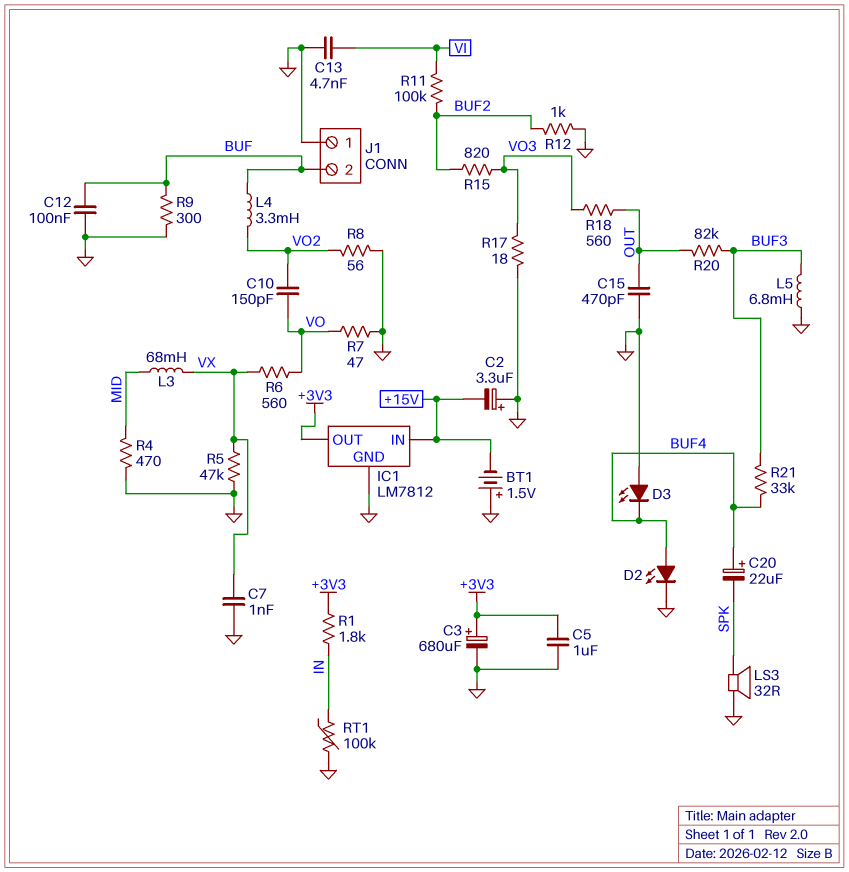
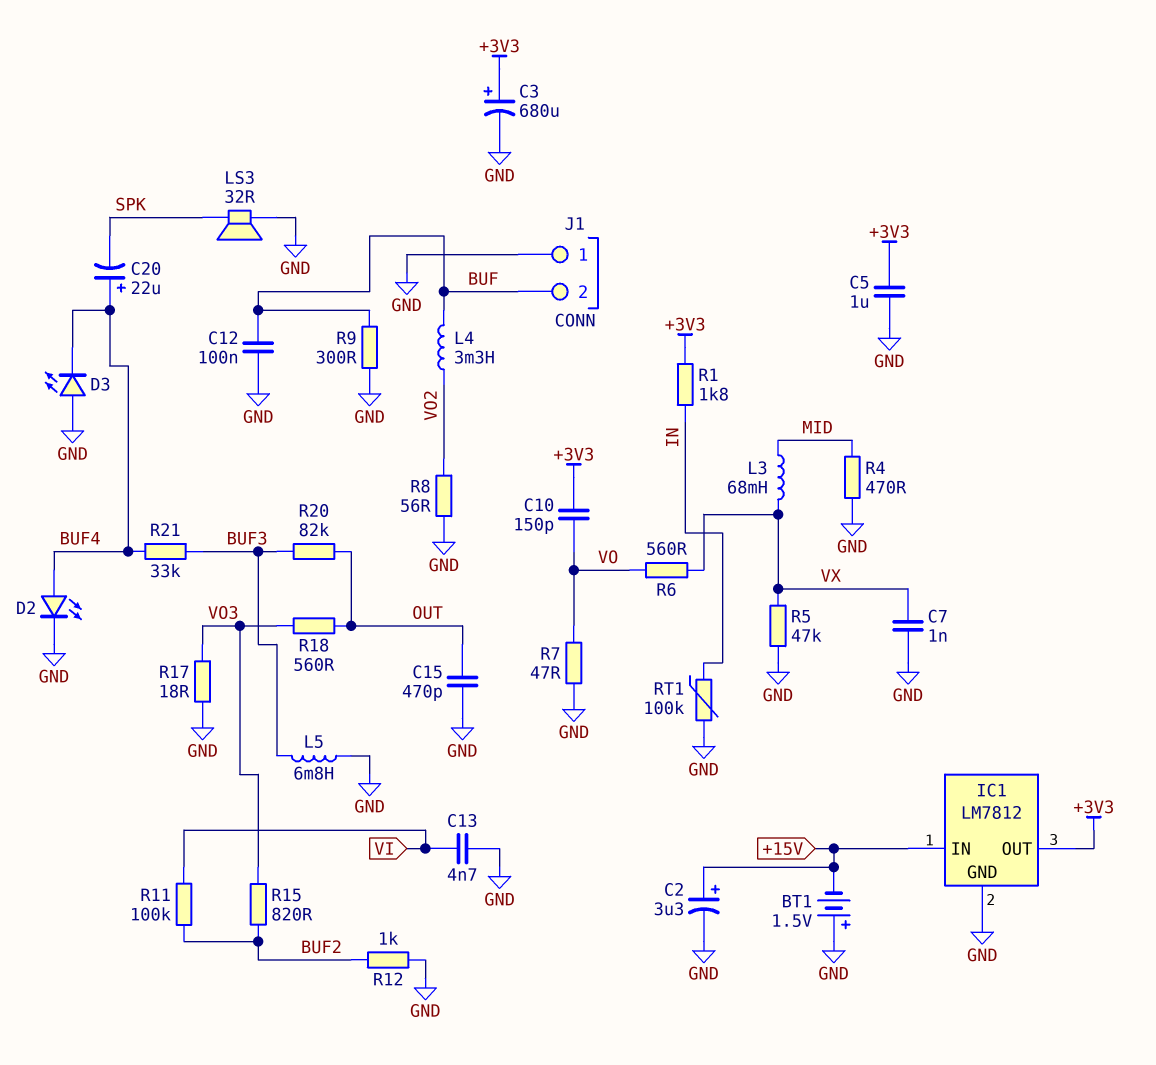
C2: 3.3uF (plus GND, minus +15V) -> 3.3uF (plus +15V, minus GND)
C10: 150pF (VO, VO2) -> 150pF (+3V3, VO)

